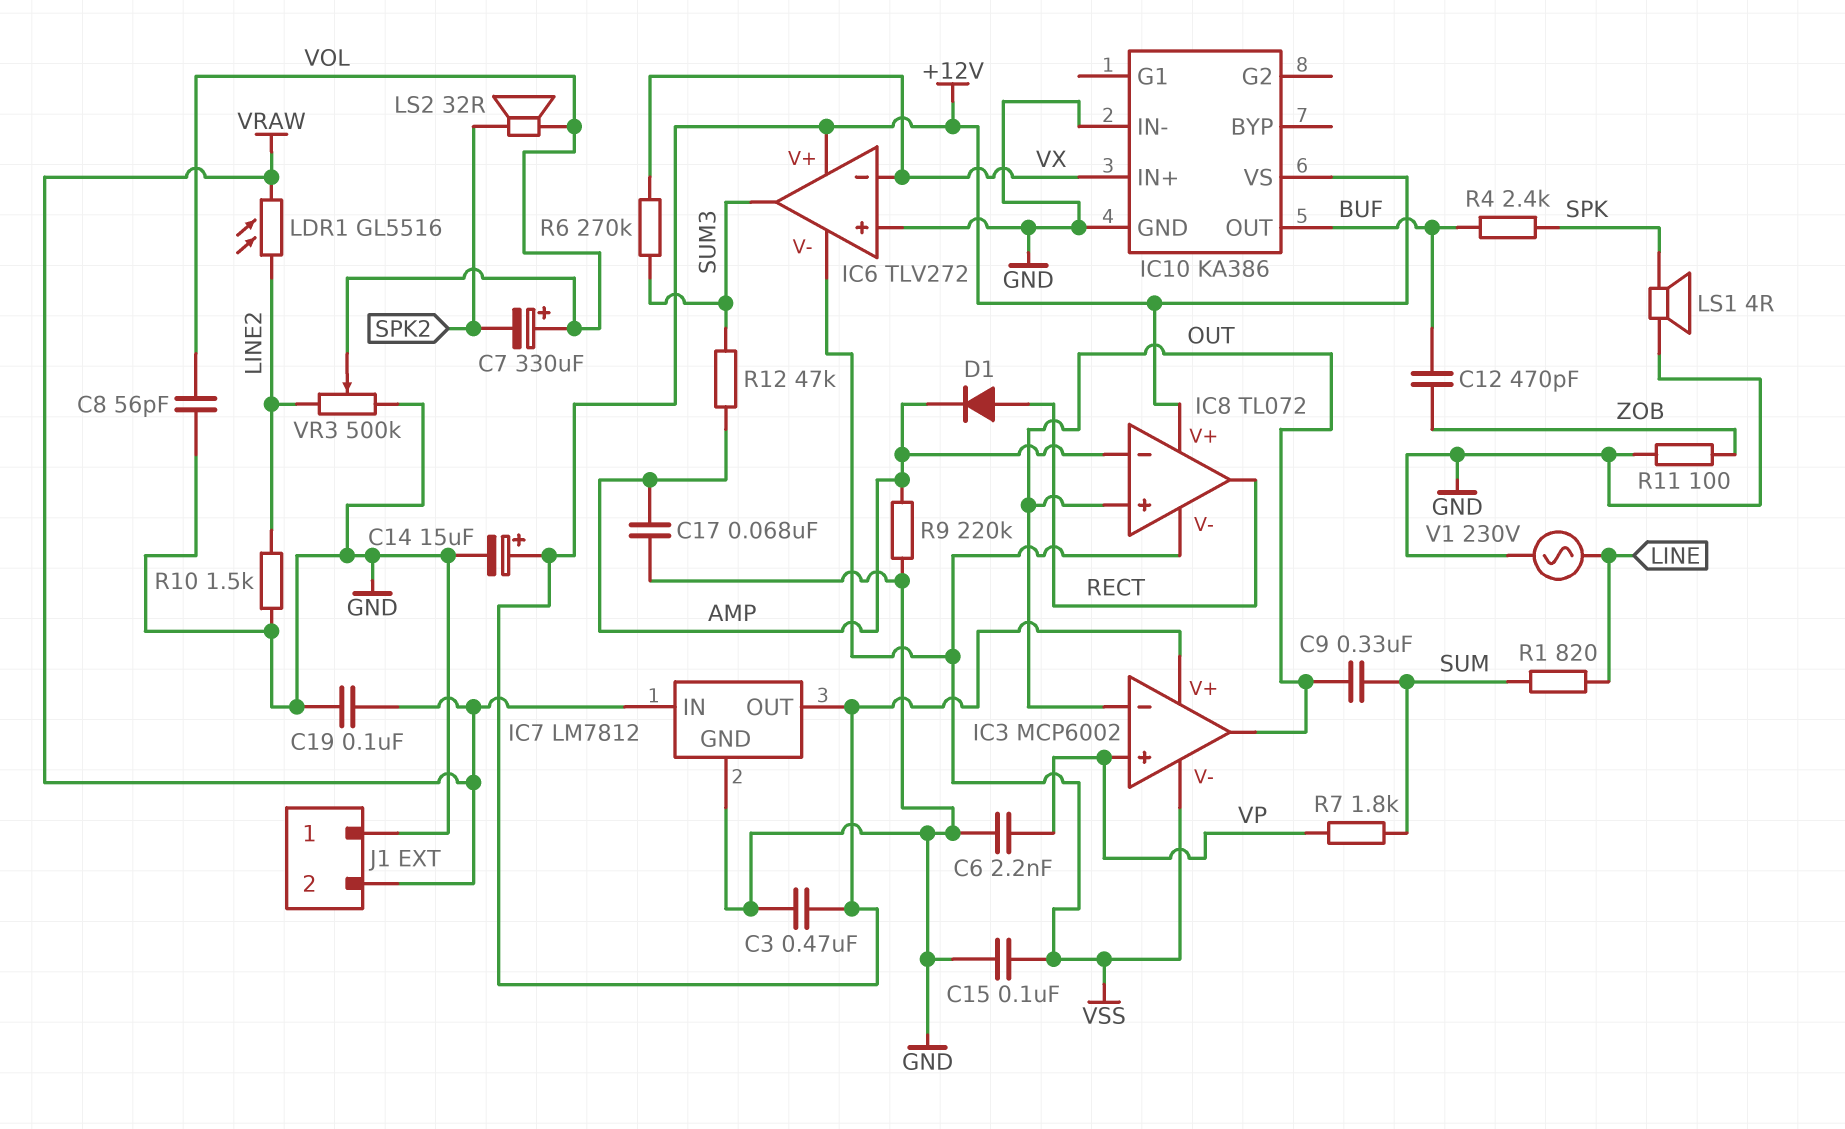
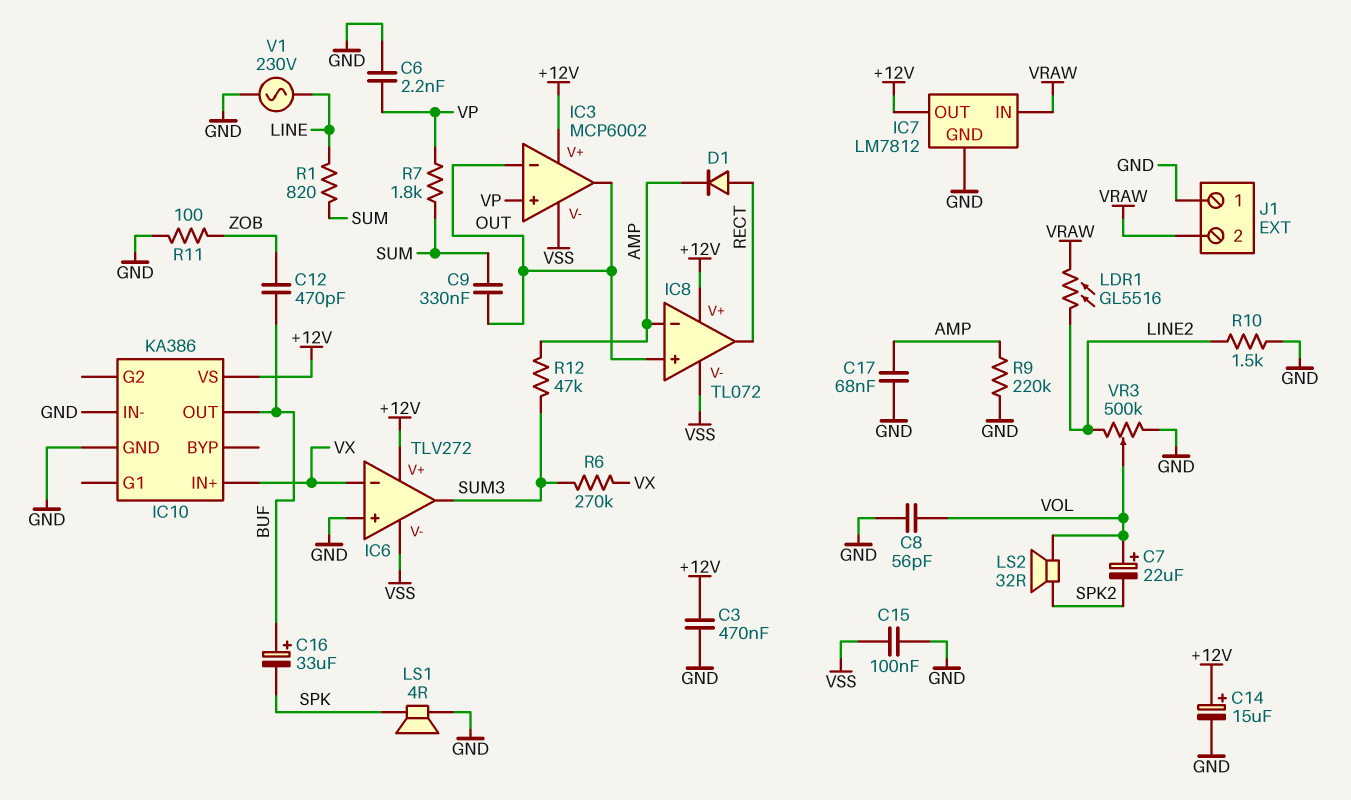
C7: 330uF (plus VOL, minus SPK2) -> 22uF (plus VOL, minus SPK2)
C16: none -> 33uF (plus BUF, minus SPK)
C19: 100nF (GND, VRAW) -> none
R4: 2.4k (BUF, SPK) -> none

